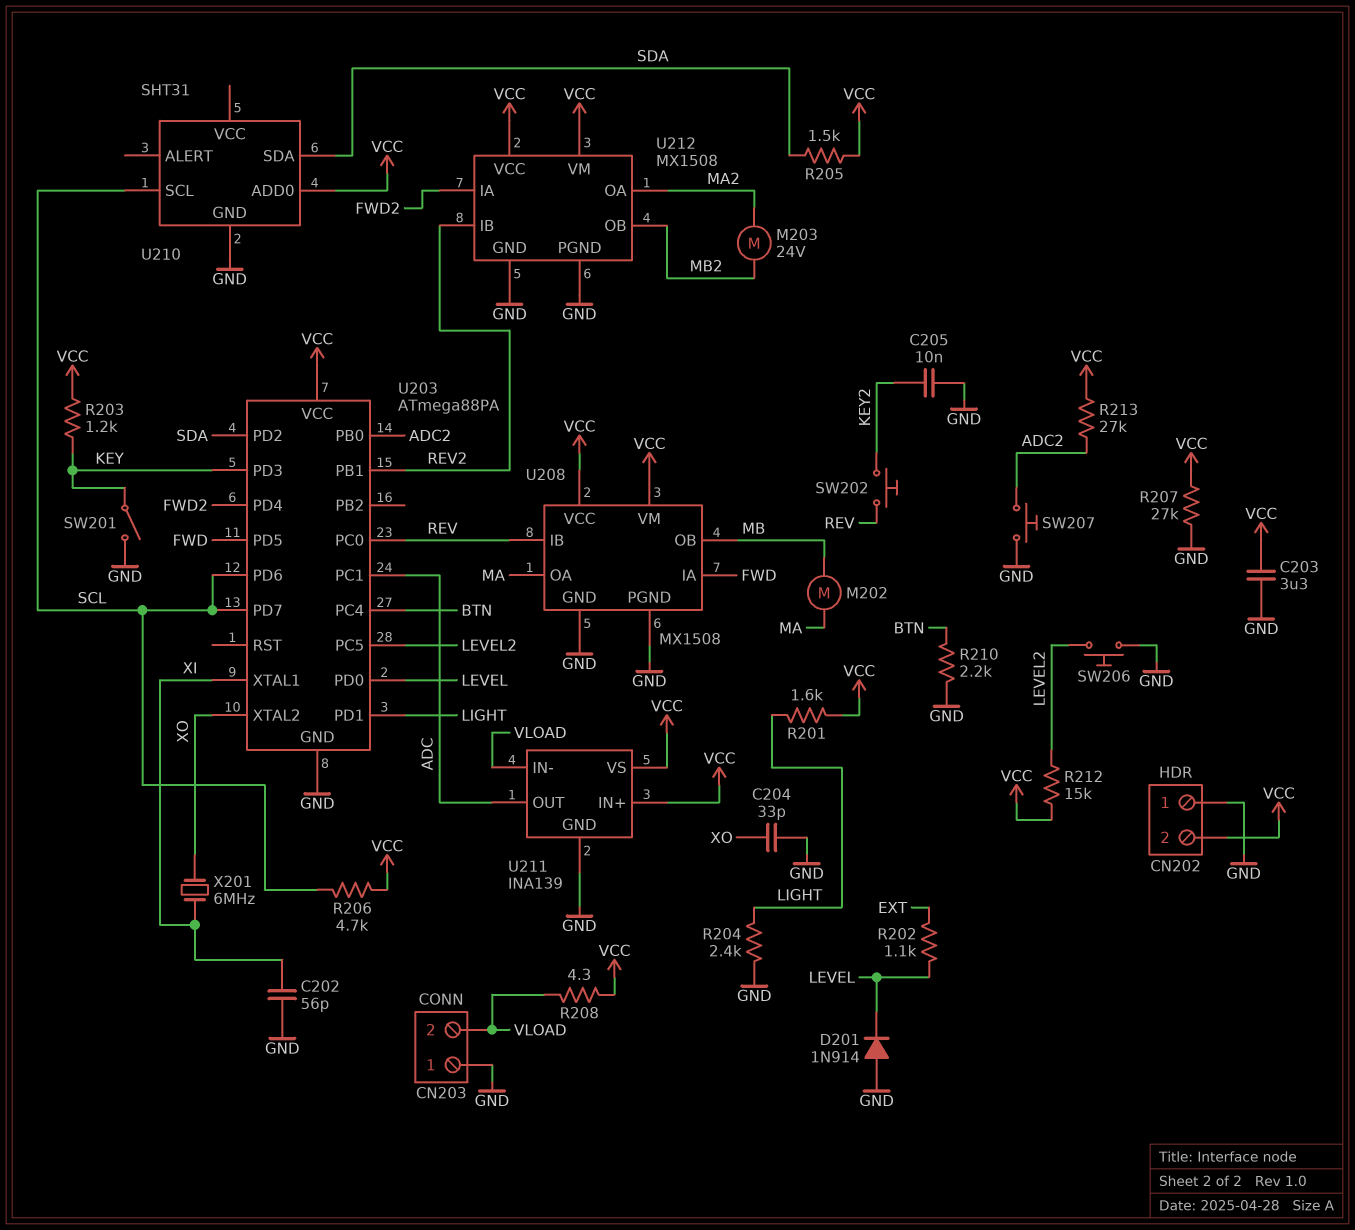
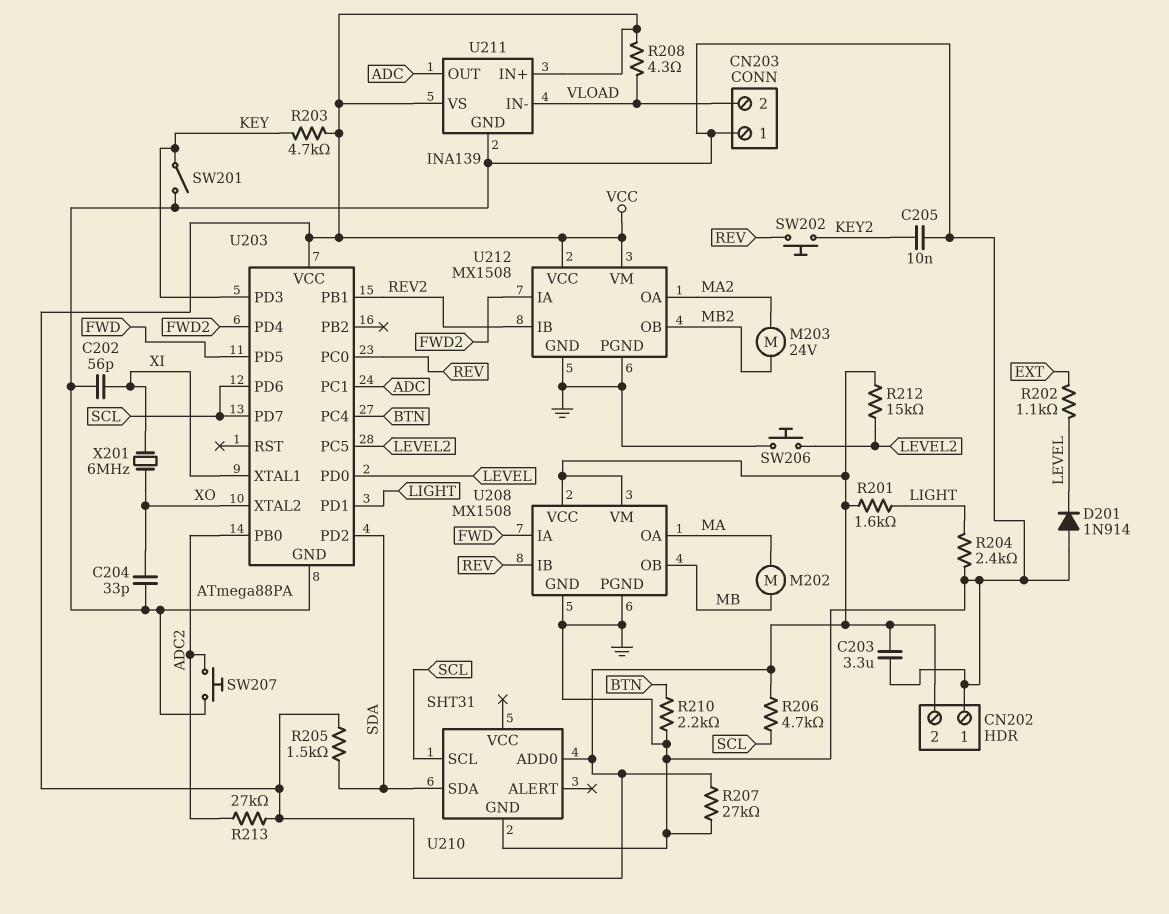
R203: 1.2k (KEY, VCC) -> 4.7k (KEY, VCC)

